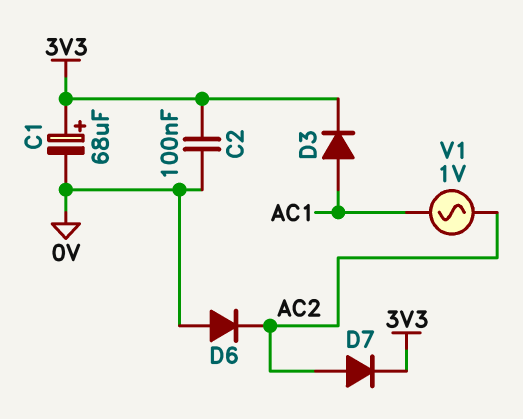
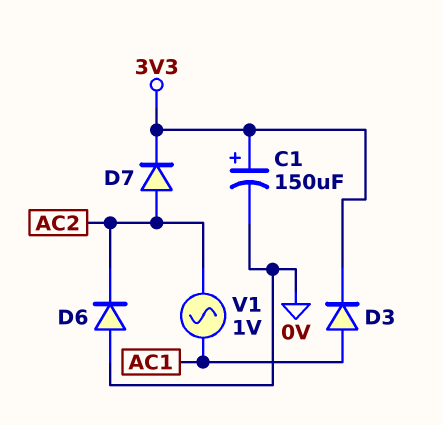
C1: 68uF (plus 3V3, minus 0V) -> 150uF (plus 3V3, minus 0V)
C2: 100nF (0V, 3V3) -> none

